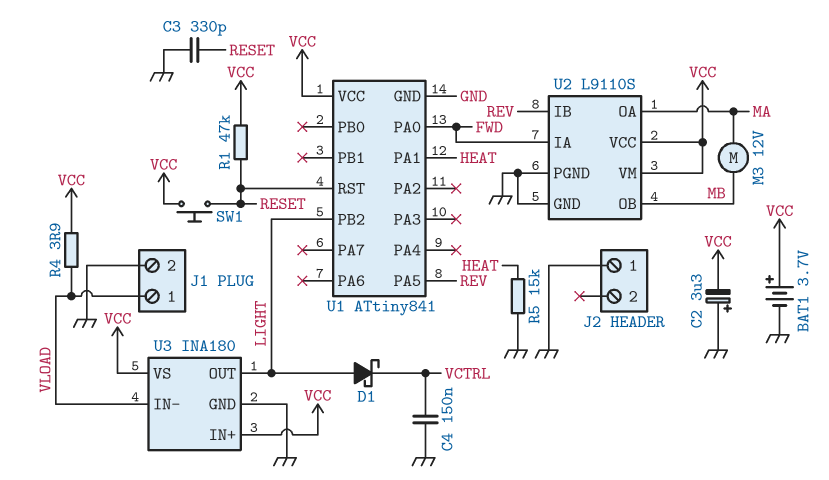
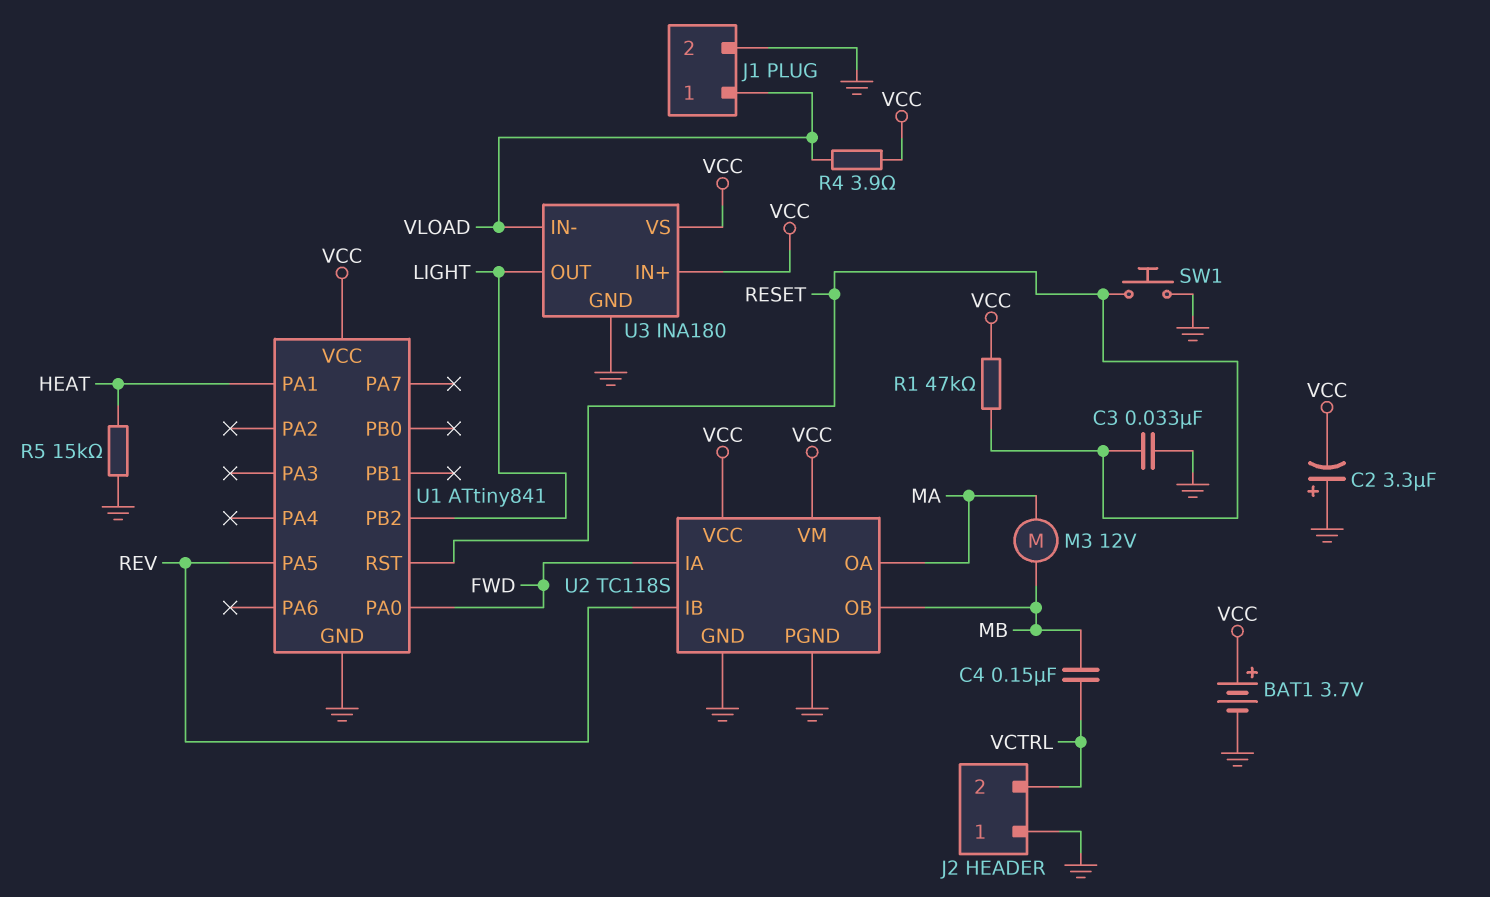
C3: 330pF (GND, RESET) -> 33nF (GND, RESET)
C4: 150nF (GND, VCTRL) -> 150nF (MB, VCTRL)
D1: schottky (A LIGHT, K VCTRL) -> none
J2 pin 2: none -> VCTRL
SW1: button (RESET, VCC) -> button (GND, RESET)
U2: L9110S -> TC118S

